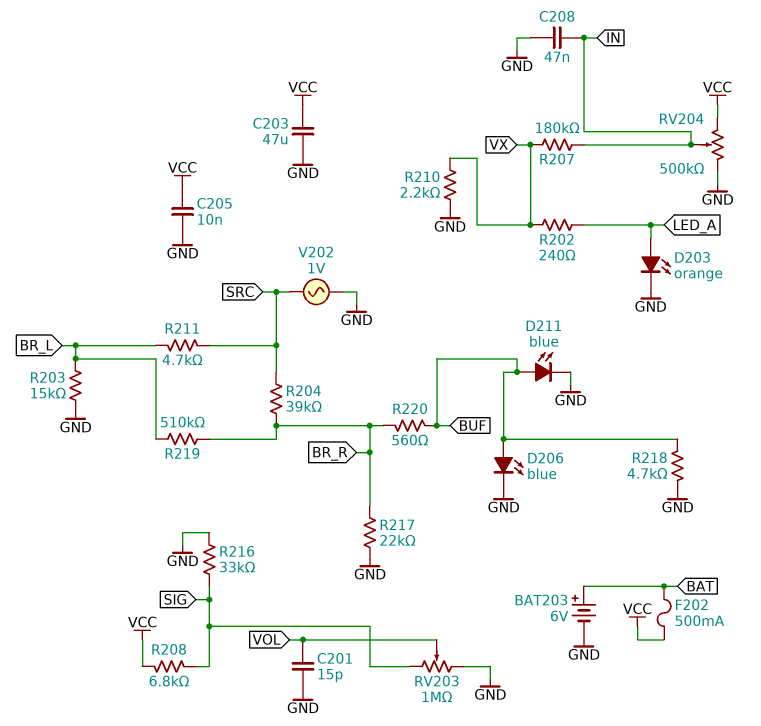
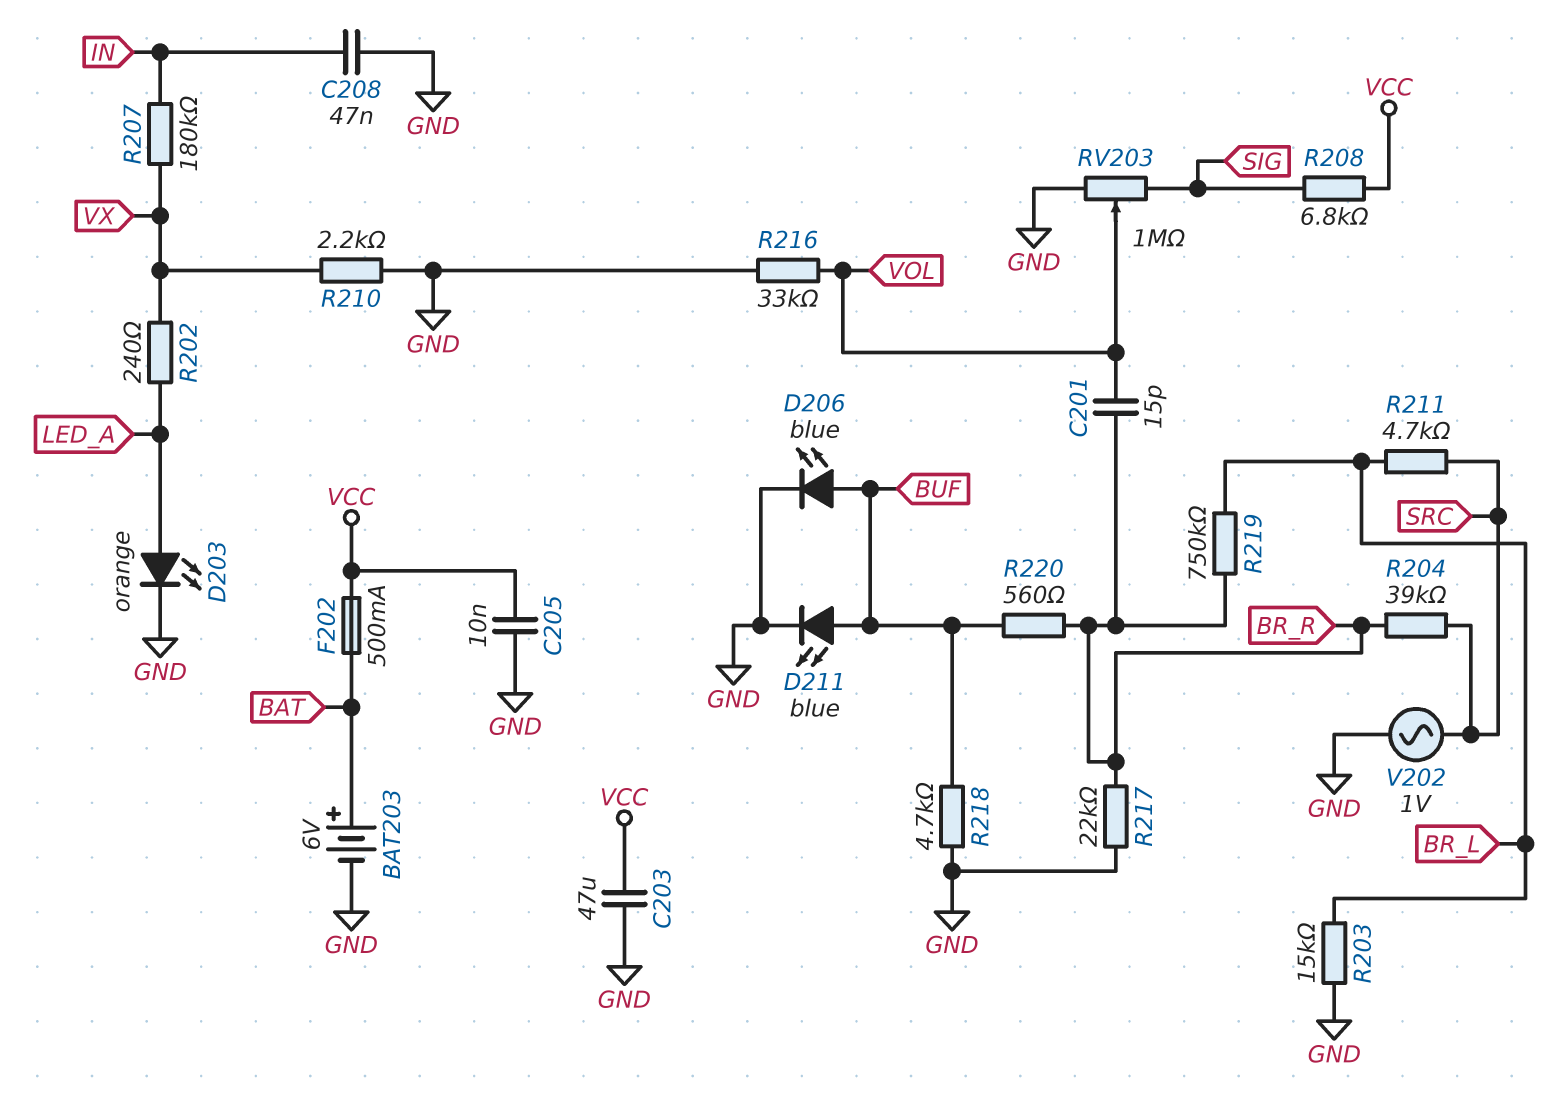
C201: 15pF (GND, VOL) -> 15pF (BR_R, VOL)
R216: 33k (GND, SIG) -> 33k (GND, VOL)
R219: 510k (BR_L, BR_R) -> 750k (BR_L, BR_R)
RV204: 500k (GND, VCC, wiper IN) -> none

